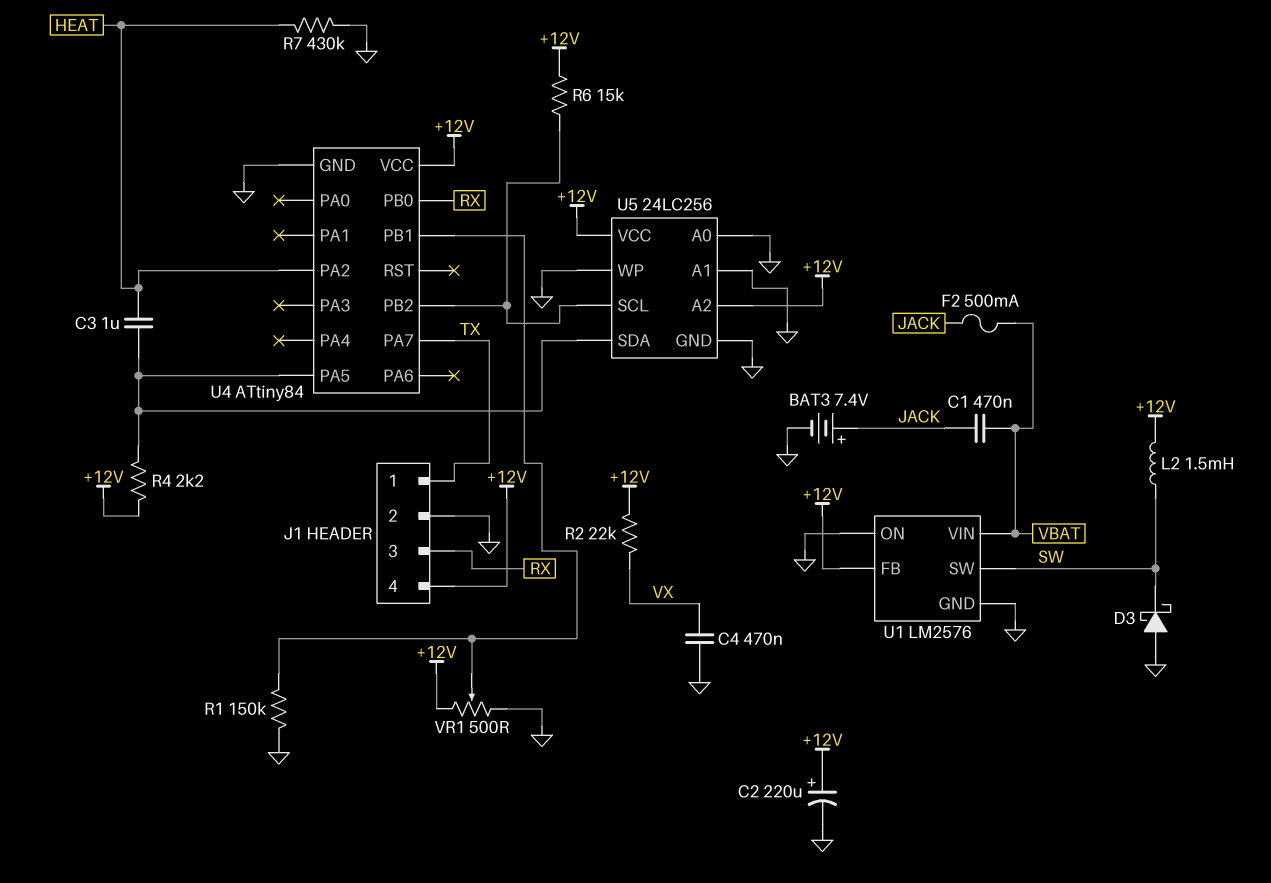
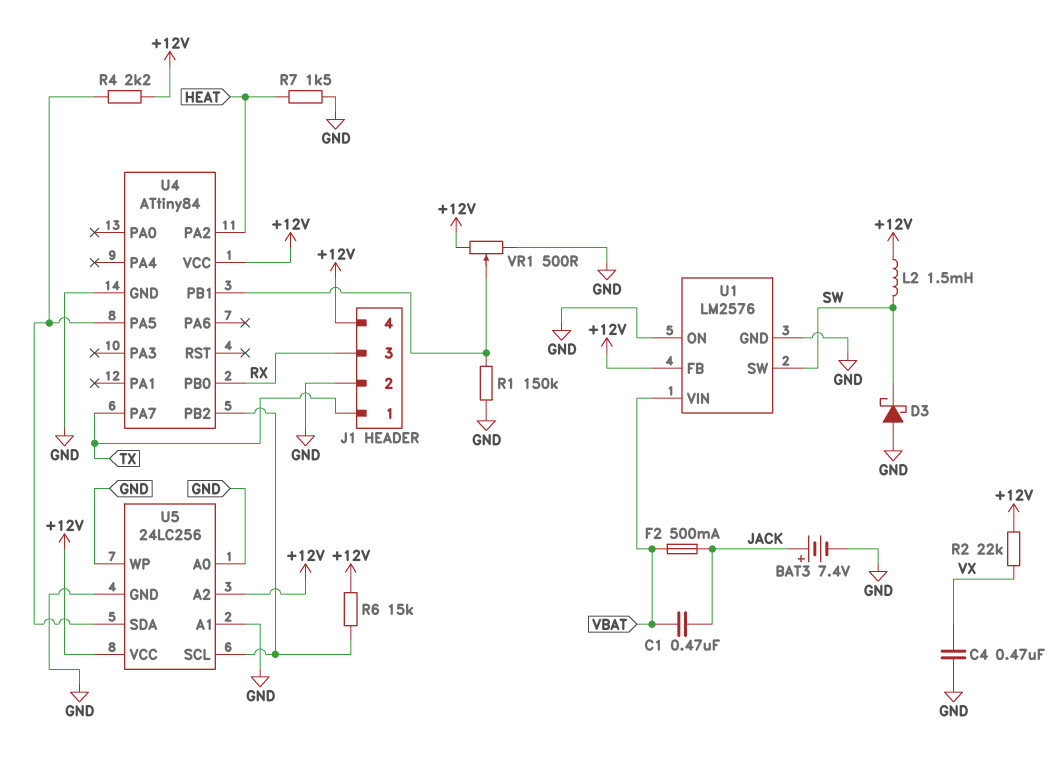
C2: 220uF (plus +12V, minus GND) -> none
C3: 1uF (HEAT, U4/PA5) -> none
R7: 430k (GND, HEAT) -> 1.5k (GND, HEAT)

